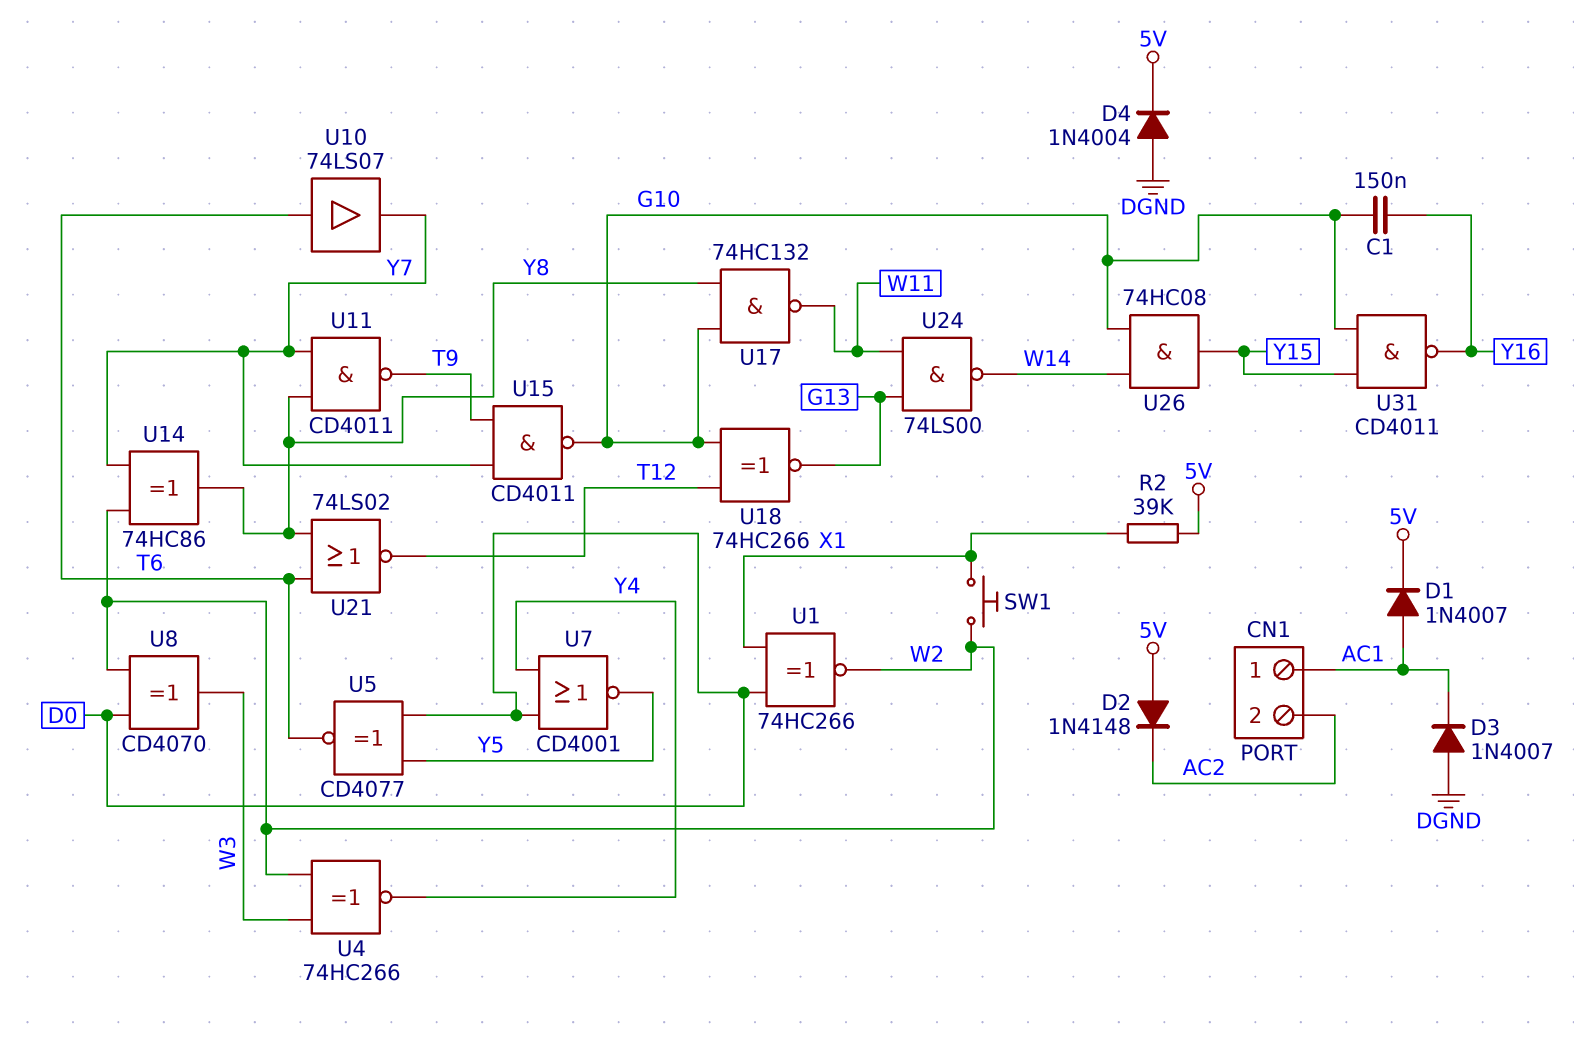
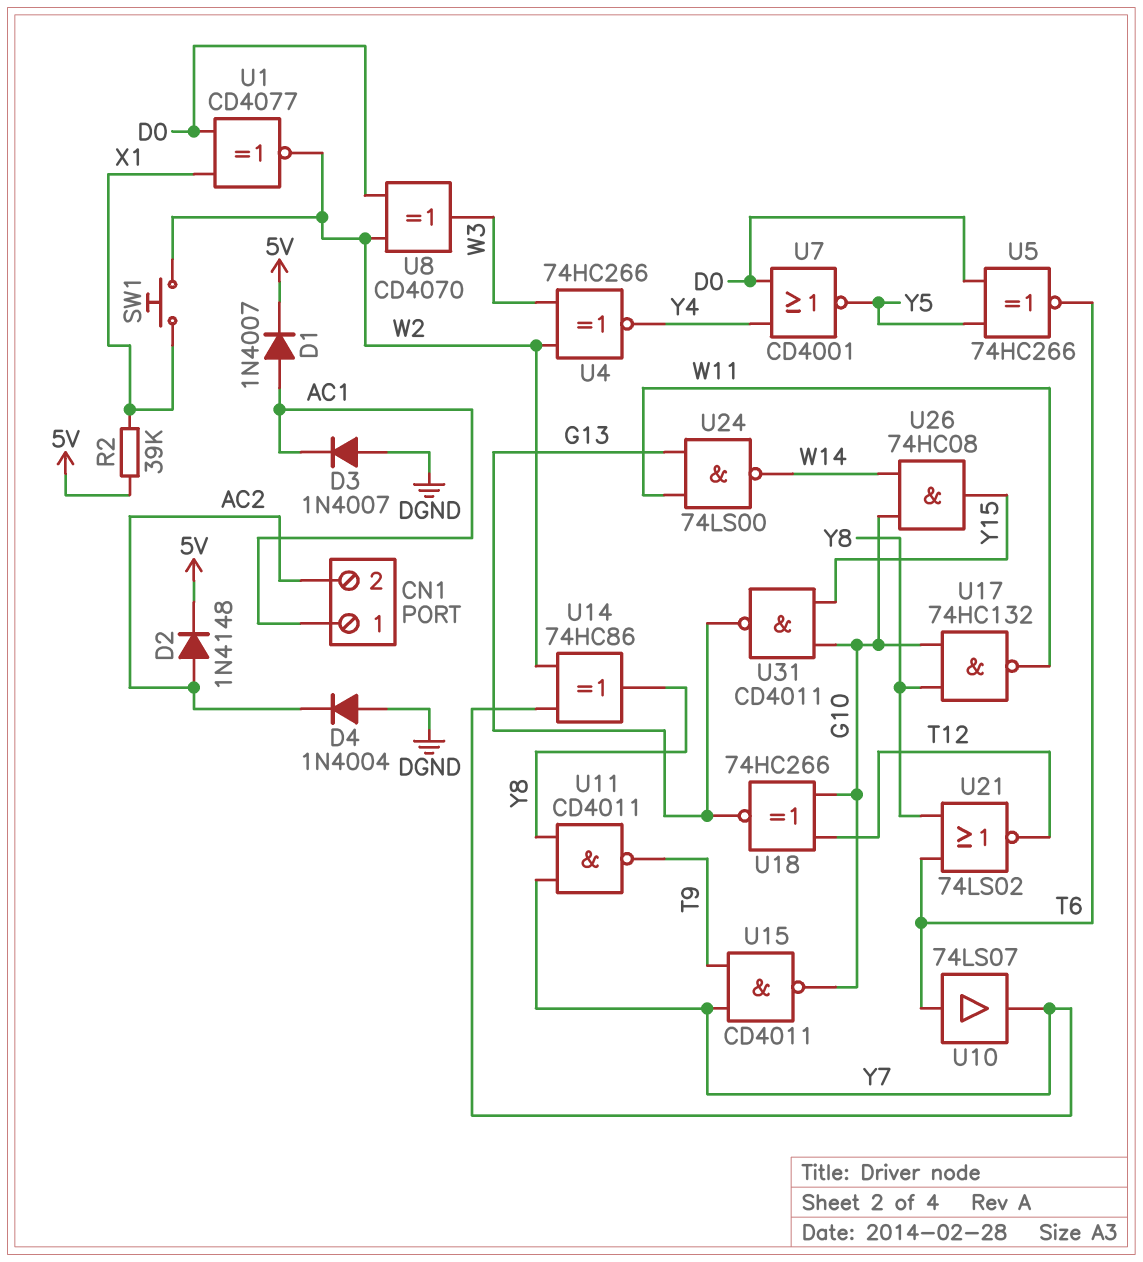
C1: 150nF (G10, Y16) -> none
D2: diode 1N4148 (A 5V, K AC2) -> diode 1N4148 (A AC2, K 5V)
D4: diode 1N4004 (A DGND, K 5V) -> diode 1N4004 (A DGND, K AC2)
U1: XNOR 74HC266 (in D0, in X1, out W2) -> XNOR CD4077 (in D0, in X1, out W2)
U5: XNOR CD4077 (in D0, in Y5, out T6) -> XNOR 74HC266 (in D0, in Y5, out T6)
U31: NAND CD4011 (in G10, in Y15, out Y16) -> NAND CD4011 (in G10, in Y15, out G13)

